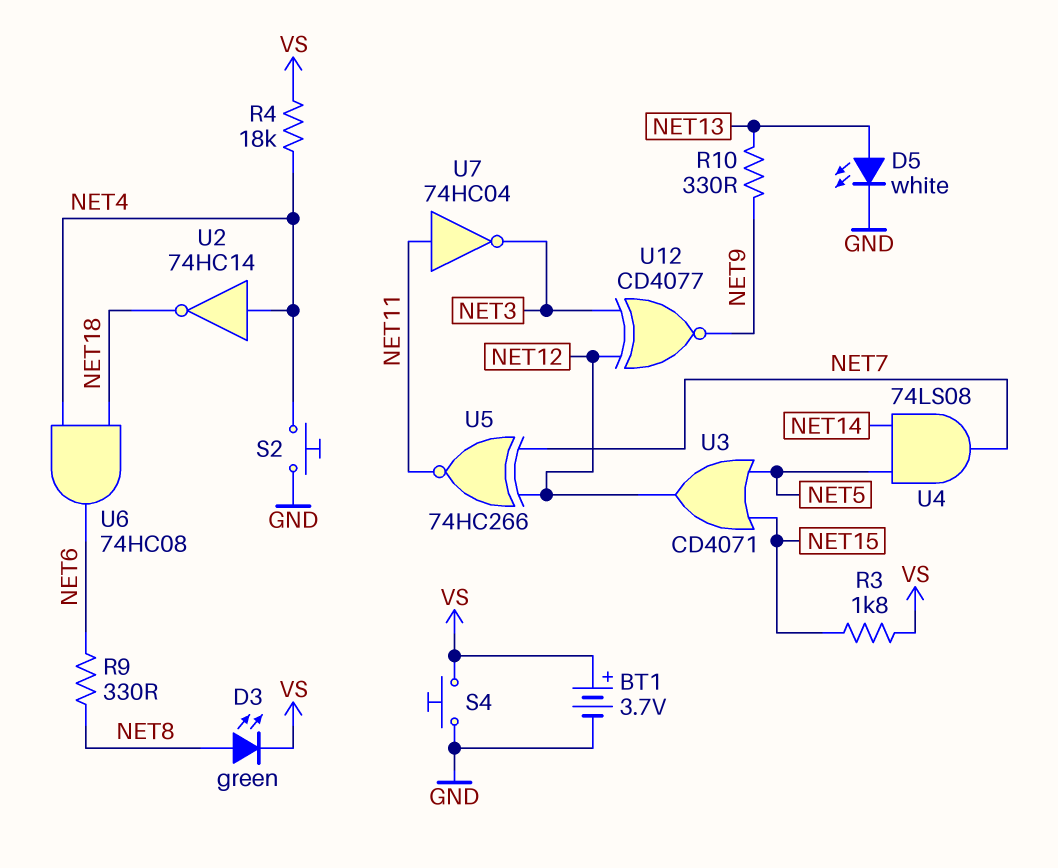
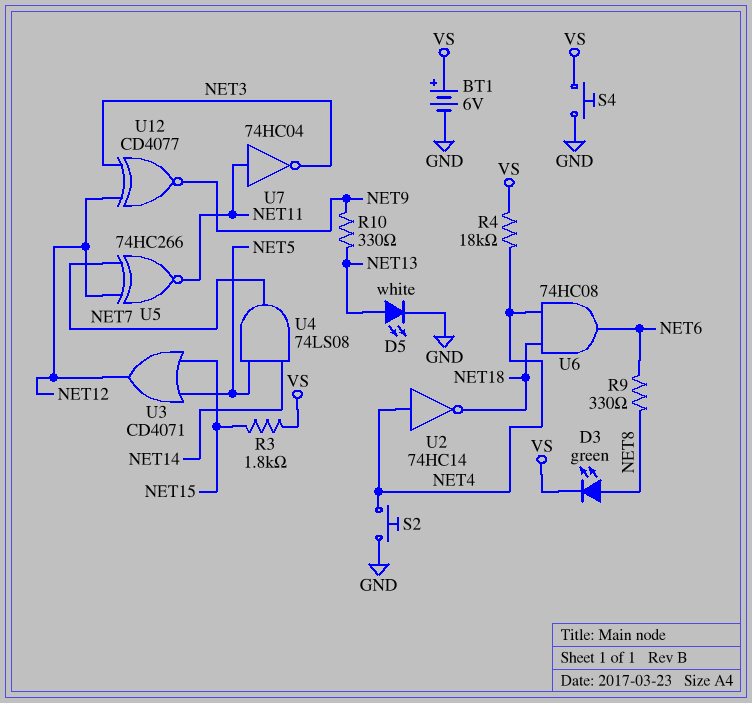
BT1: 3.7V (plus VS, minus GND) -> 6V (plus VS, minus GND)

